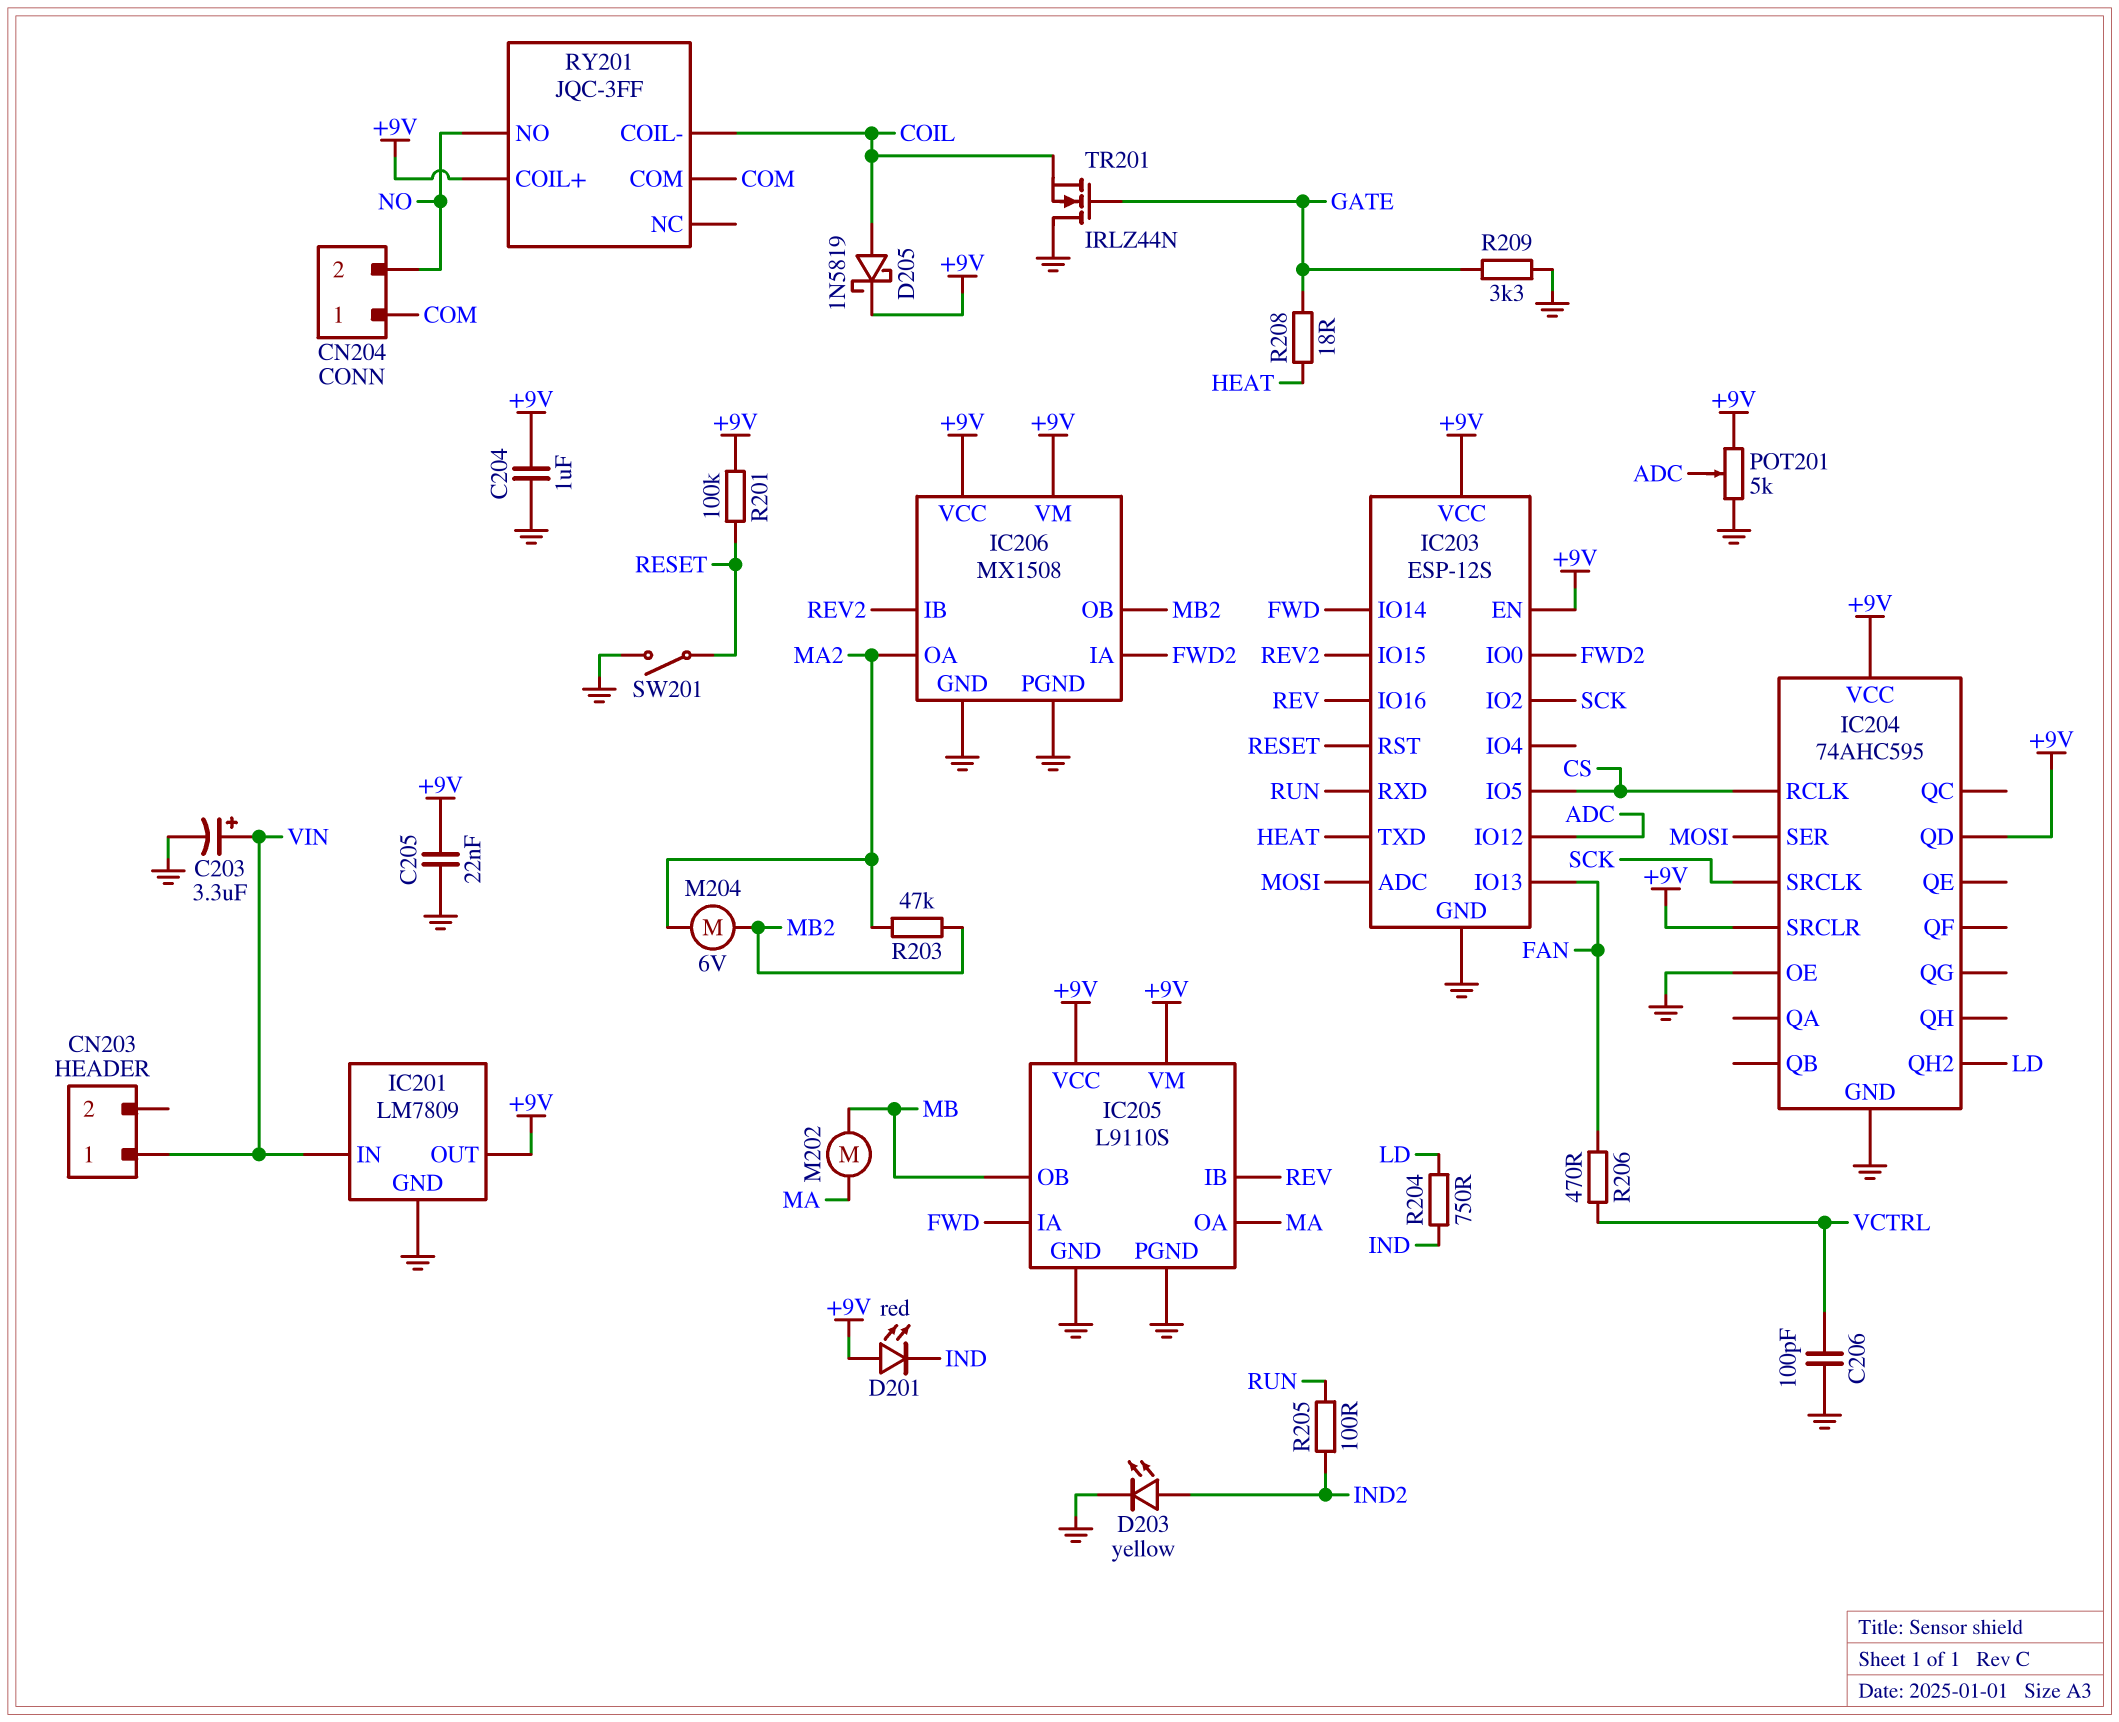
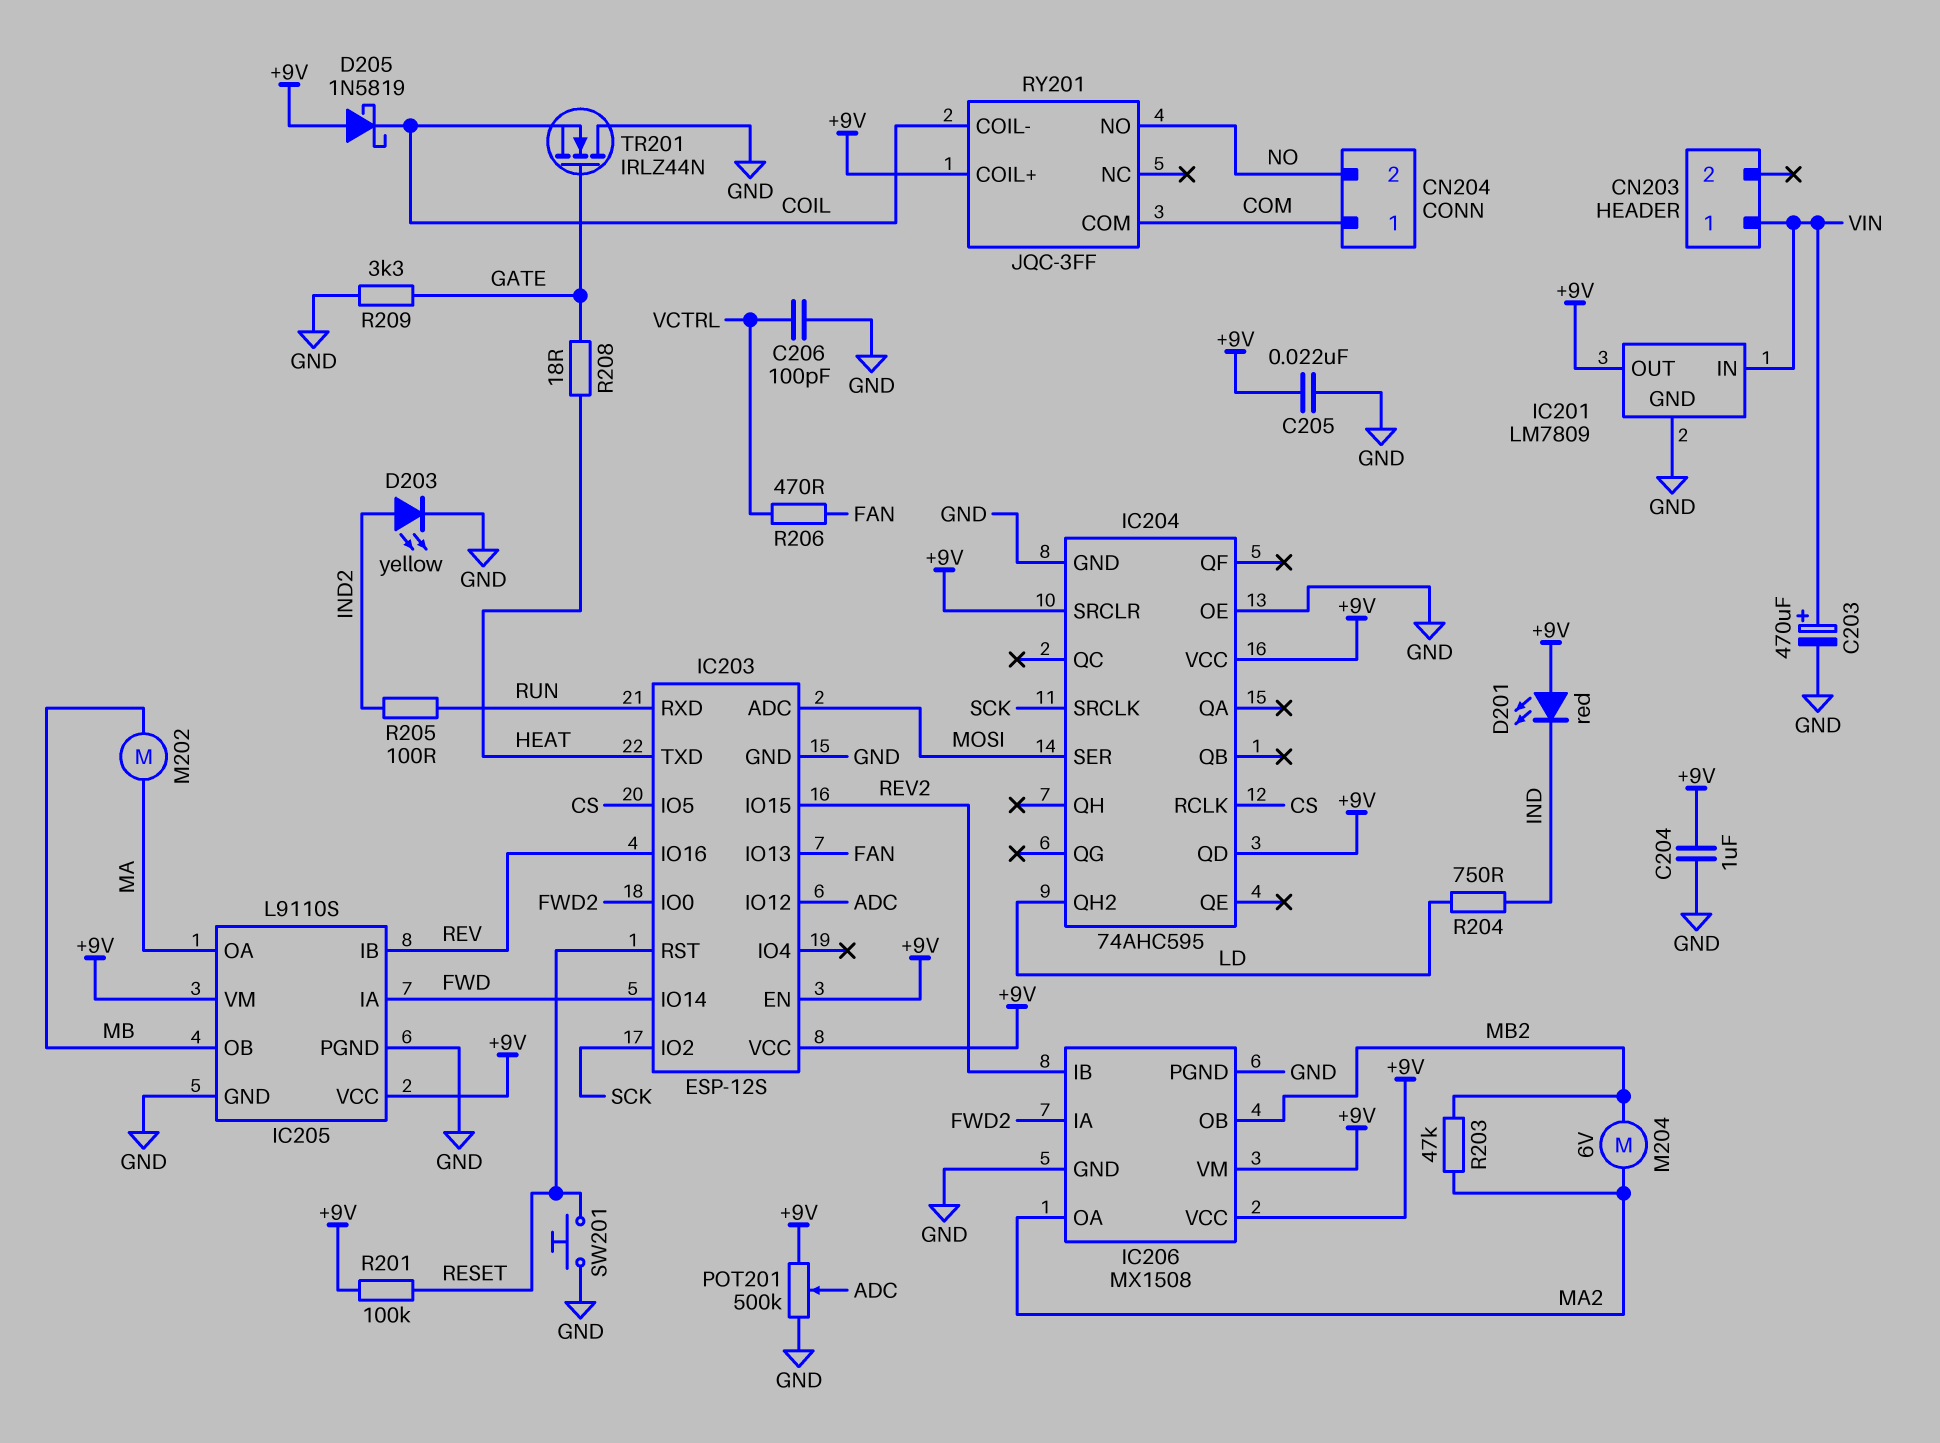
C203: 3.3uF (plus VIN, minus GND) -> 470uF (plus VIN, minus GND)
D205: schottky 1N5819 (A COIL, K +9V) -> schottky 1N5819 (A +9V, K COIL)
POT201: 5k (+9V, GND, wiper ADC) -> 500k (+9V, GND, wiper ADC)
SW201: switch (GND, RESET) -> button (GND, RESET)

